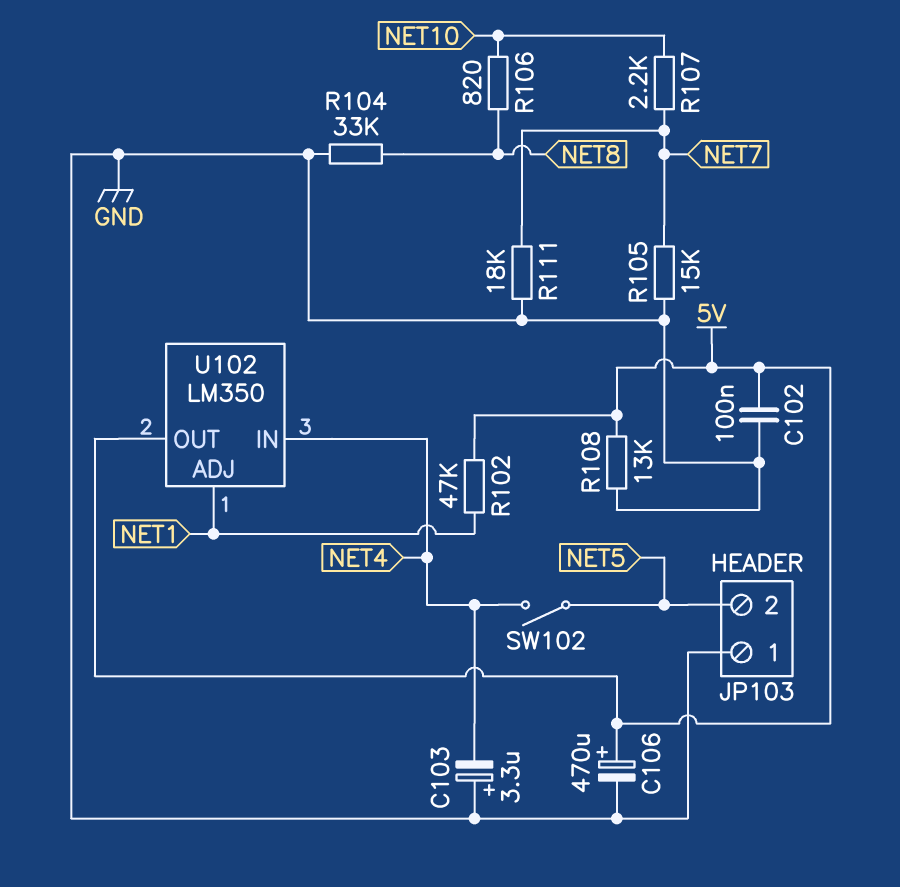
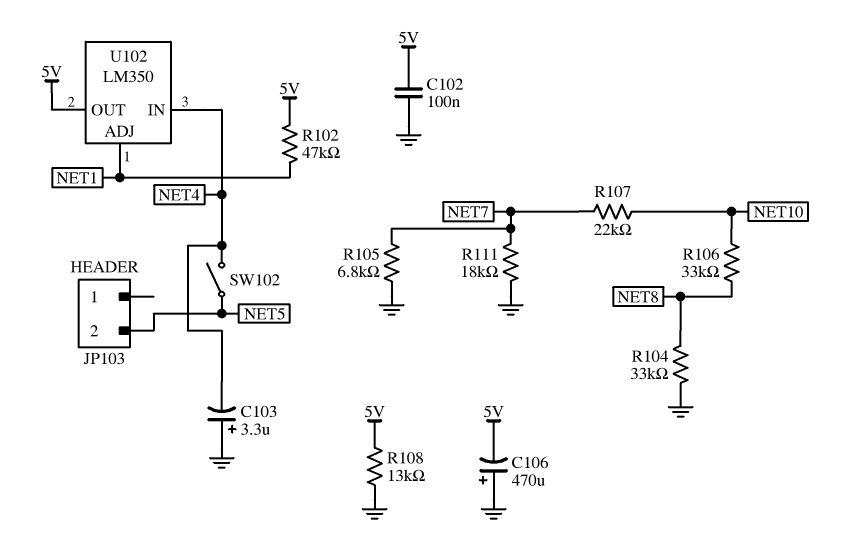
C106: 470uF (plus 5V, minus GND) -> 470uF (plus GND, minus 5V)
JP103 pin 1: GND -> none
R105: 15k (GND, NET7) -> 6.8k (GND, NET7)
R106: 820 (NET8, NET10) -> 33k (NET8, NET10)
R107: 2.2k (NET7, NET10) -> 22k (NET7, NET10)

